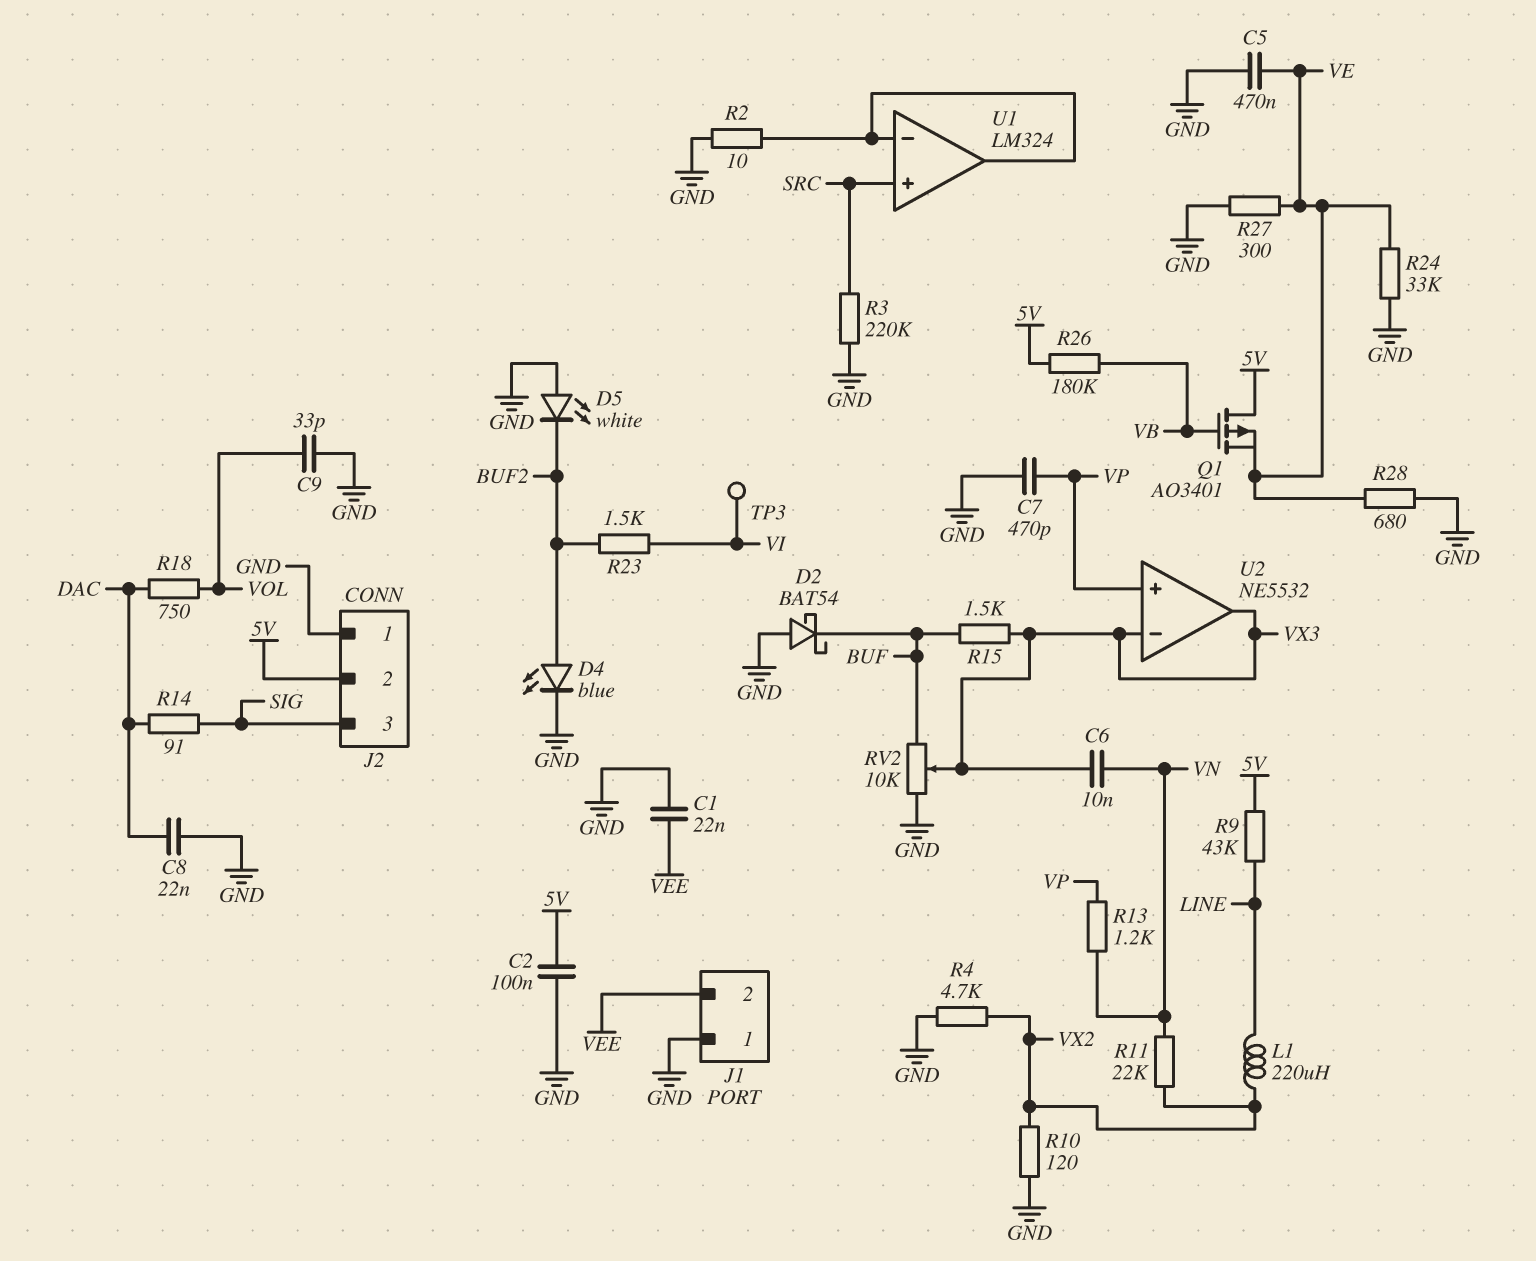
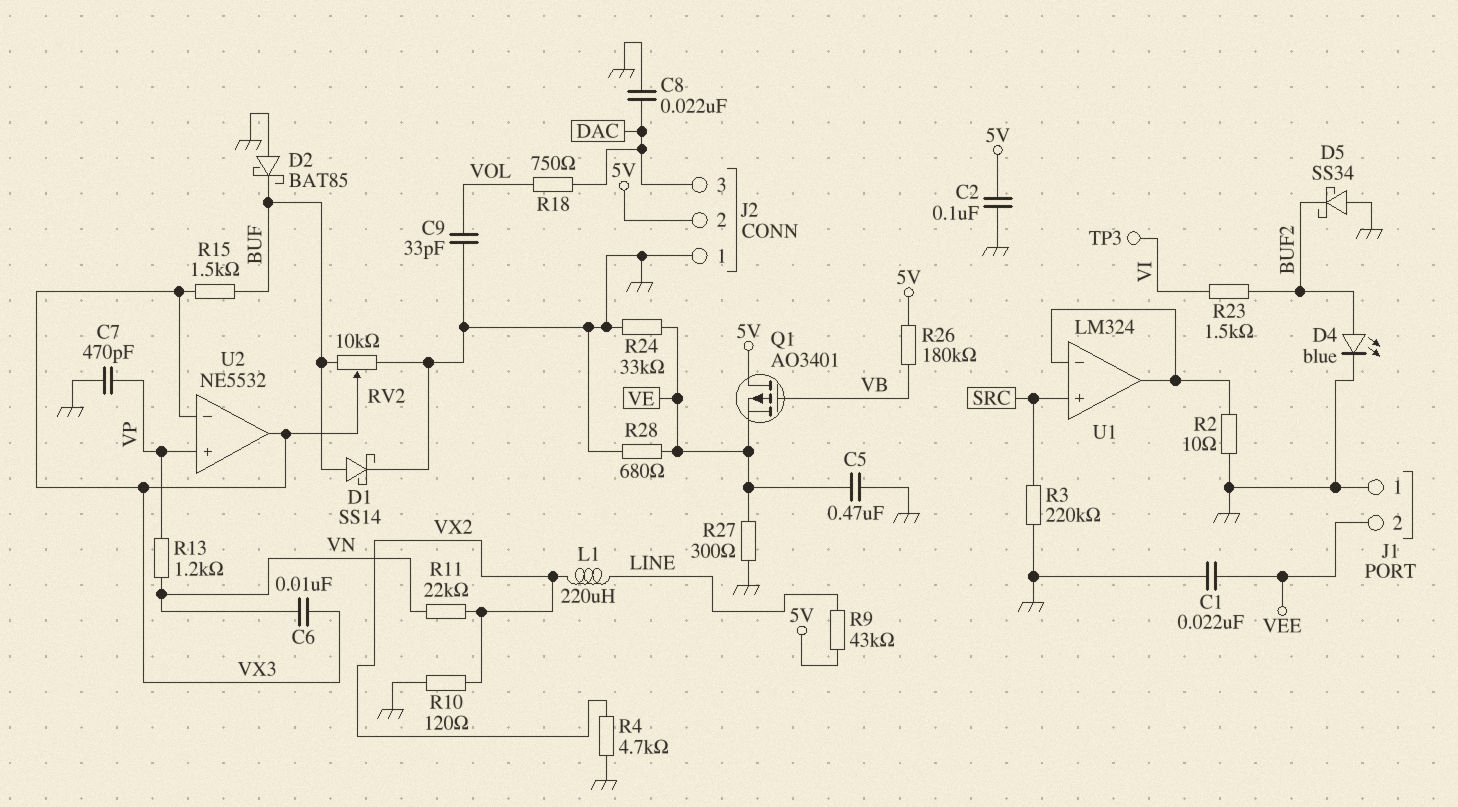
D1: none -> schottky SS14 (A BUF, K GND)
D2: schottky BAT54 (A GND, K BUF) -> schottky BAT85 (A GND, K BUF)
D5: LED white (A GND, K BUF2) -> schottky SS34 (A GND, K BUF2)
J2 pin 3: SIG -> DAC
R14: 91 (DAC, SIG) -> none

